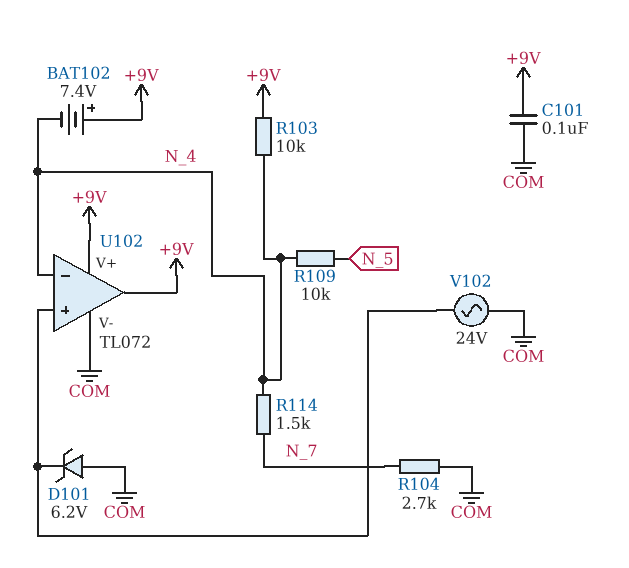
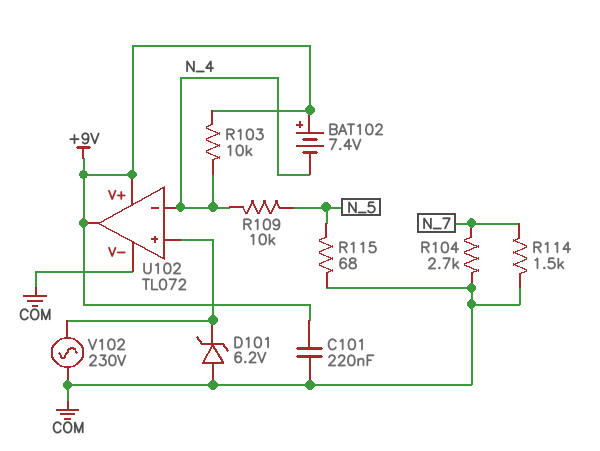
C101: 100nF (+9V, COM) -> 220nF (+9V, COM)
R114: 1.5k (N_4, N_7) -> 1.5k (COM, N_7)
R115: none -> 68 (COM, N_5)
V102: AC 24V (COM, U102/in+) -> AC 230V (COM, U102/in+)

